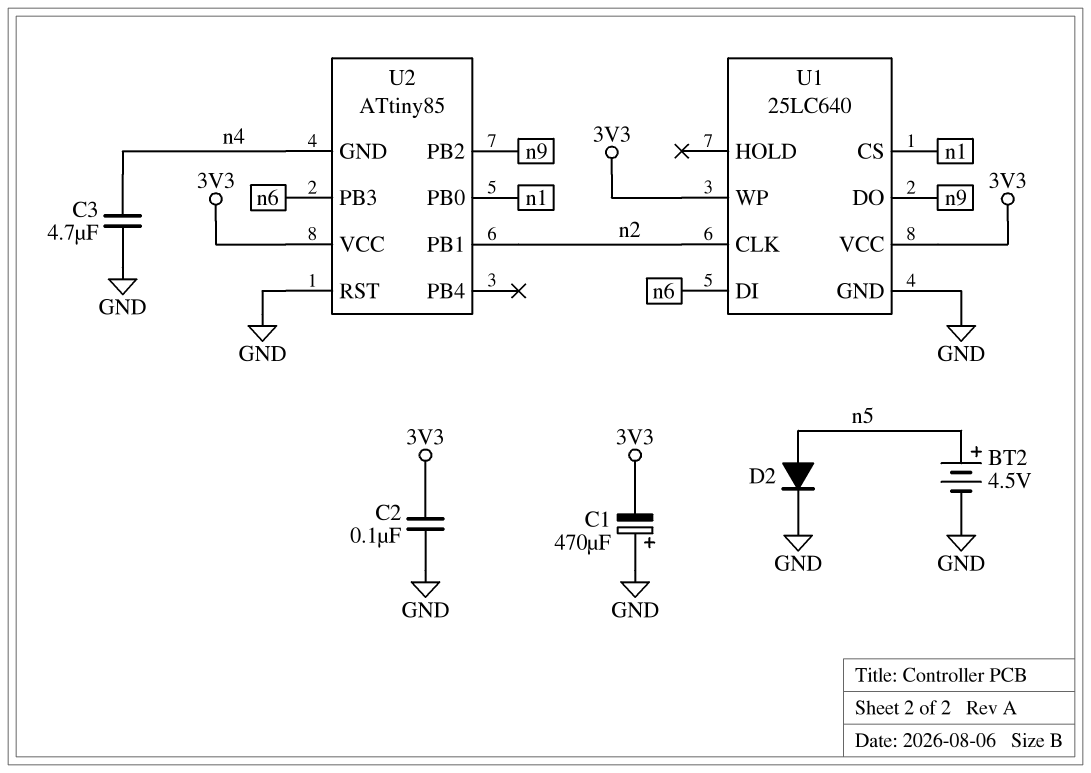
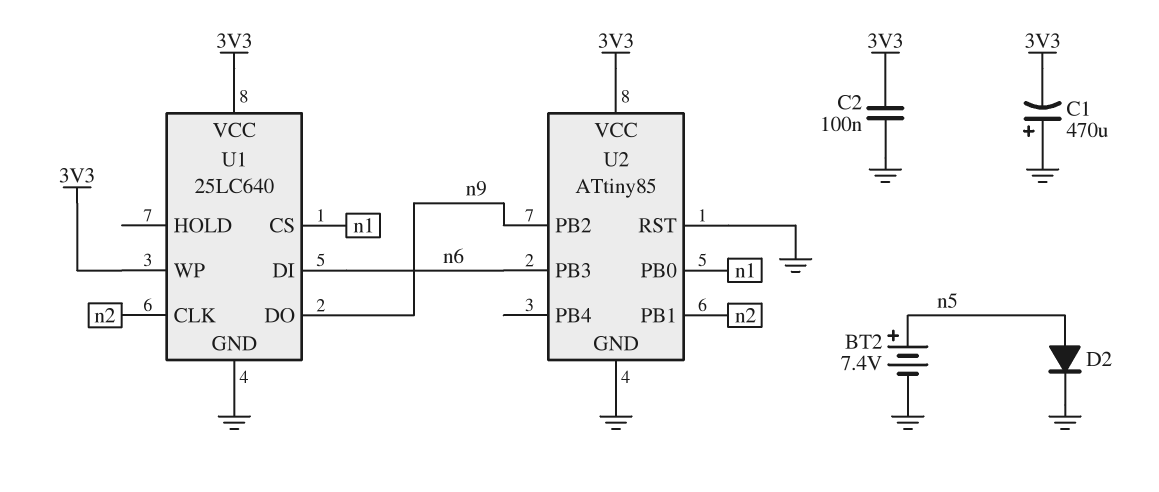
BT2: 4.5V (plus n5, minus GND) -> 7.4V (plus n5, minus GND)
C3: 4.7uF (GND, n4) -> none
U2 pin GND: n4 -> GND

